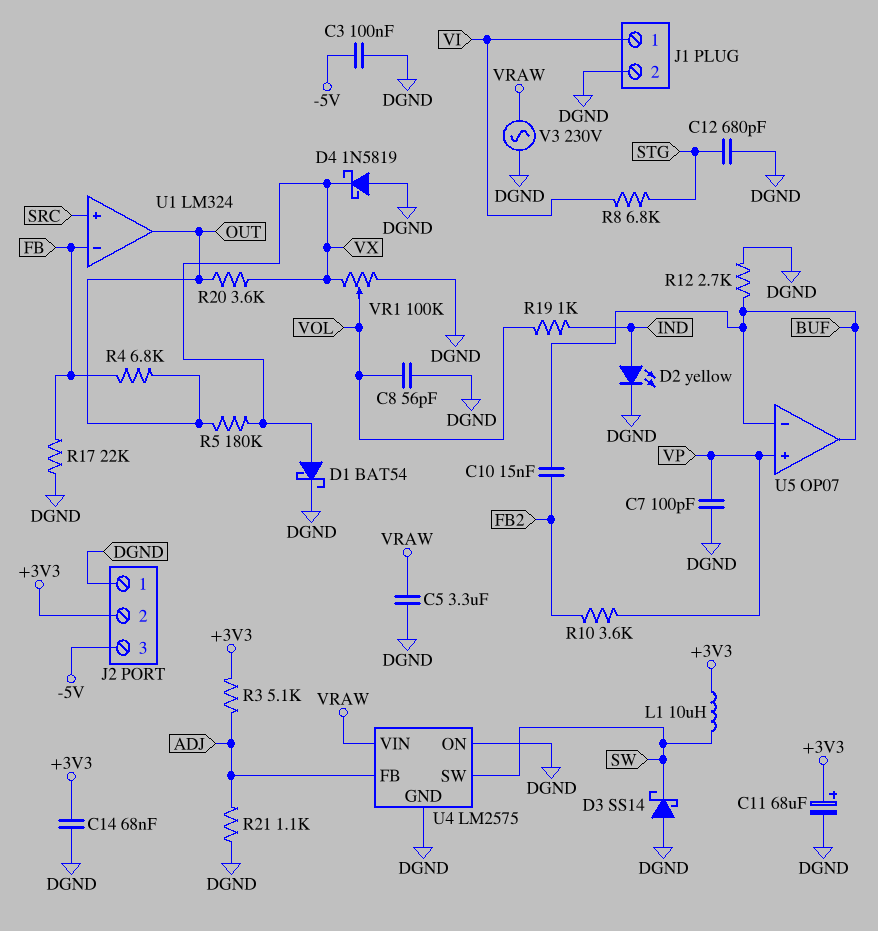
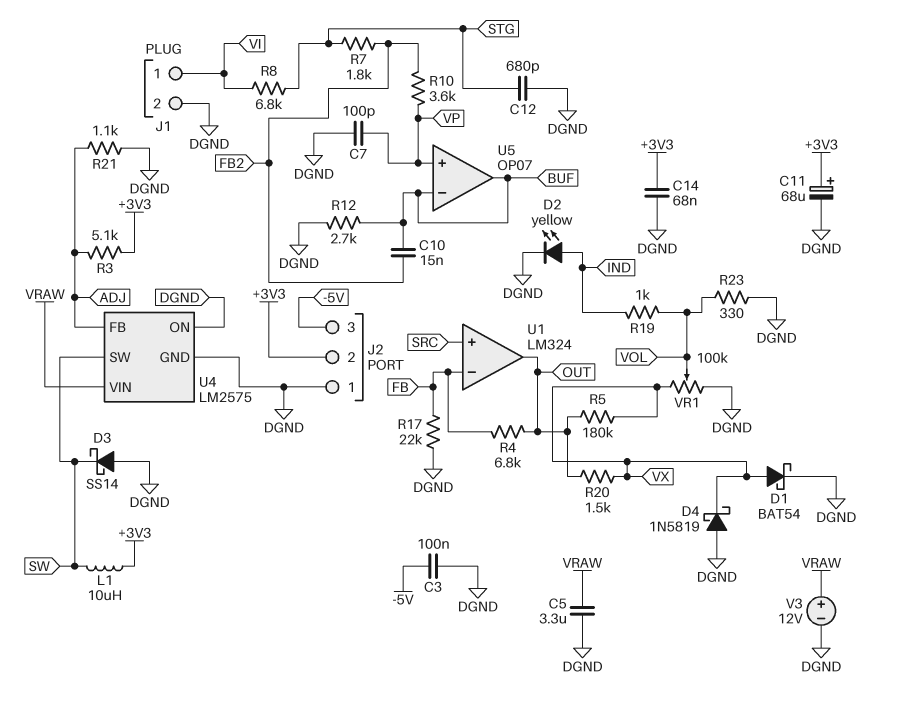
C8: 56pF (DGND, VOL) -> none
R7: none -> 1.8k (FB2, STG)
R20: 3.6k (OUT, VX) -> 1.5k (OUT, VX)
R23: none -> 330 (DGND, VOL)
V3: AC 230V (DGND, VRAW) -> 12V (plus VRAW, minus DGND)

